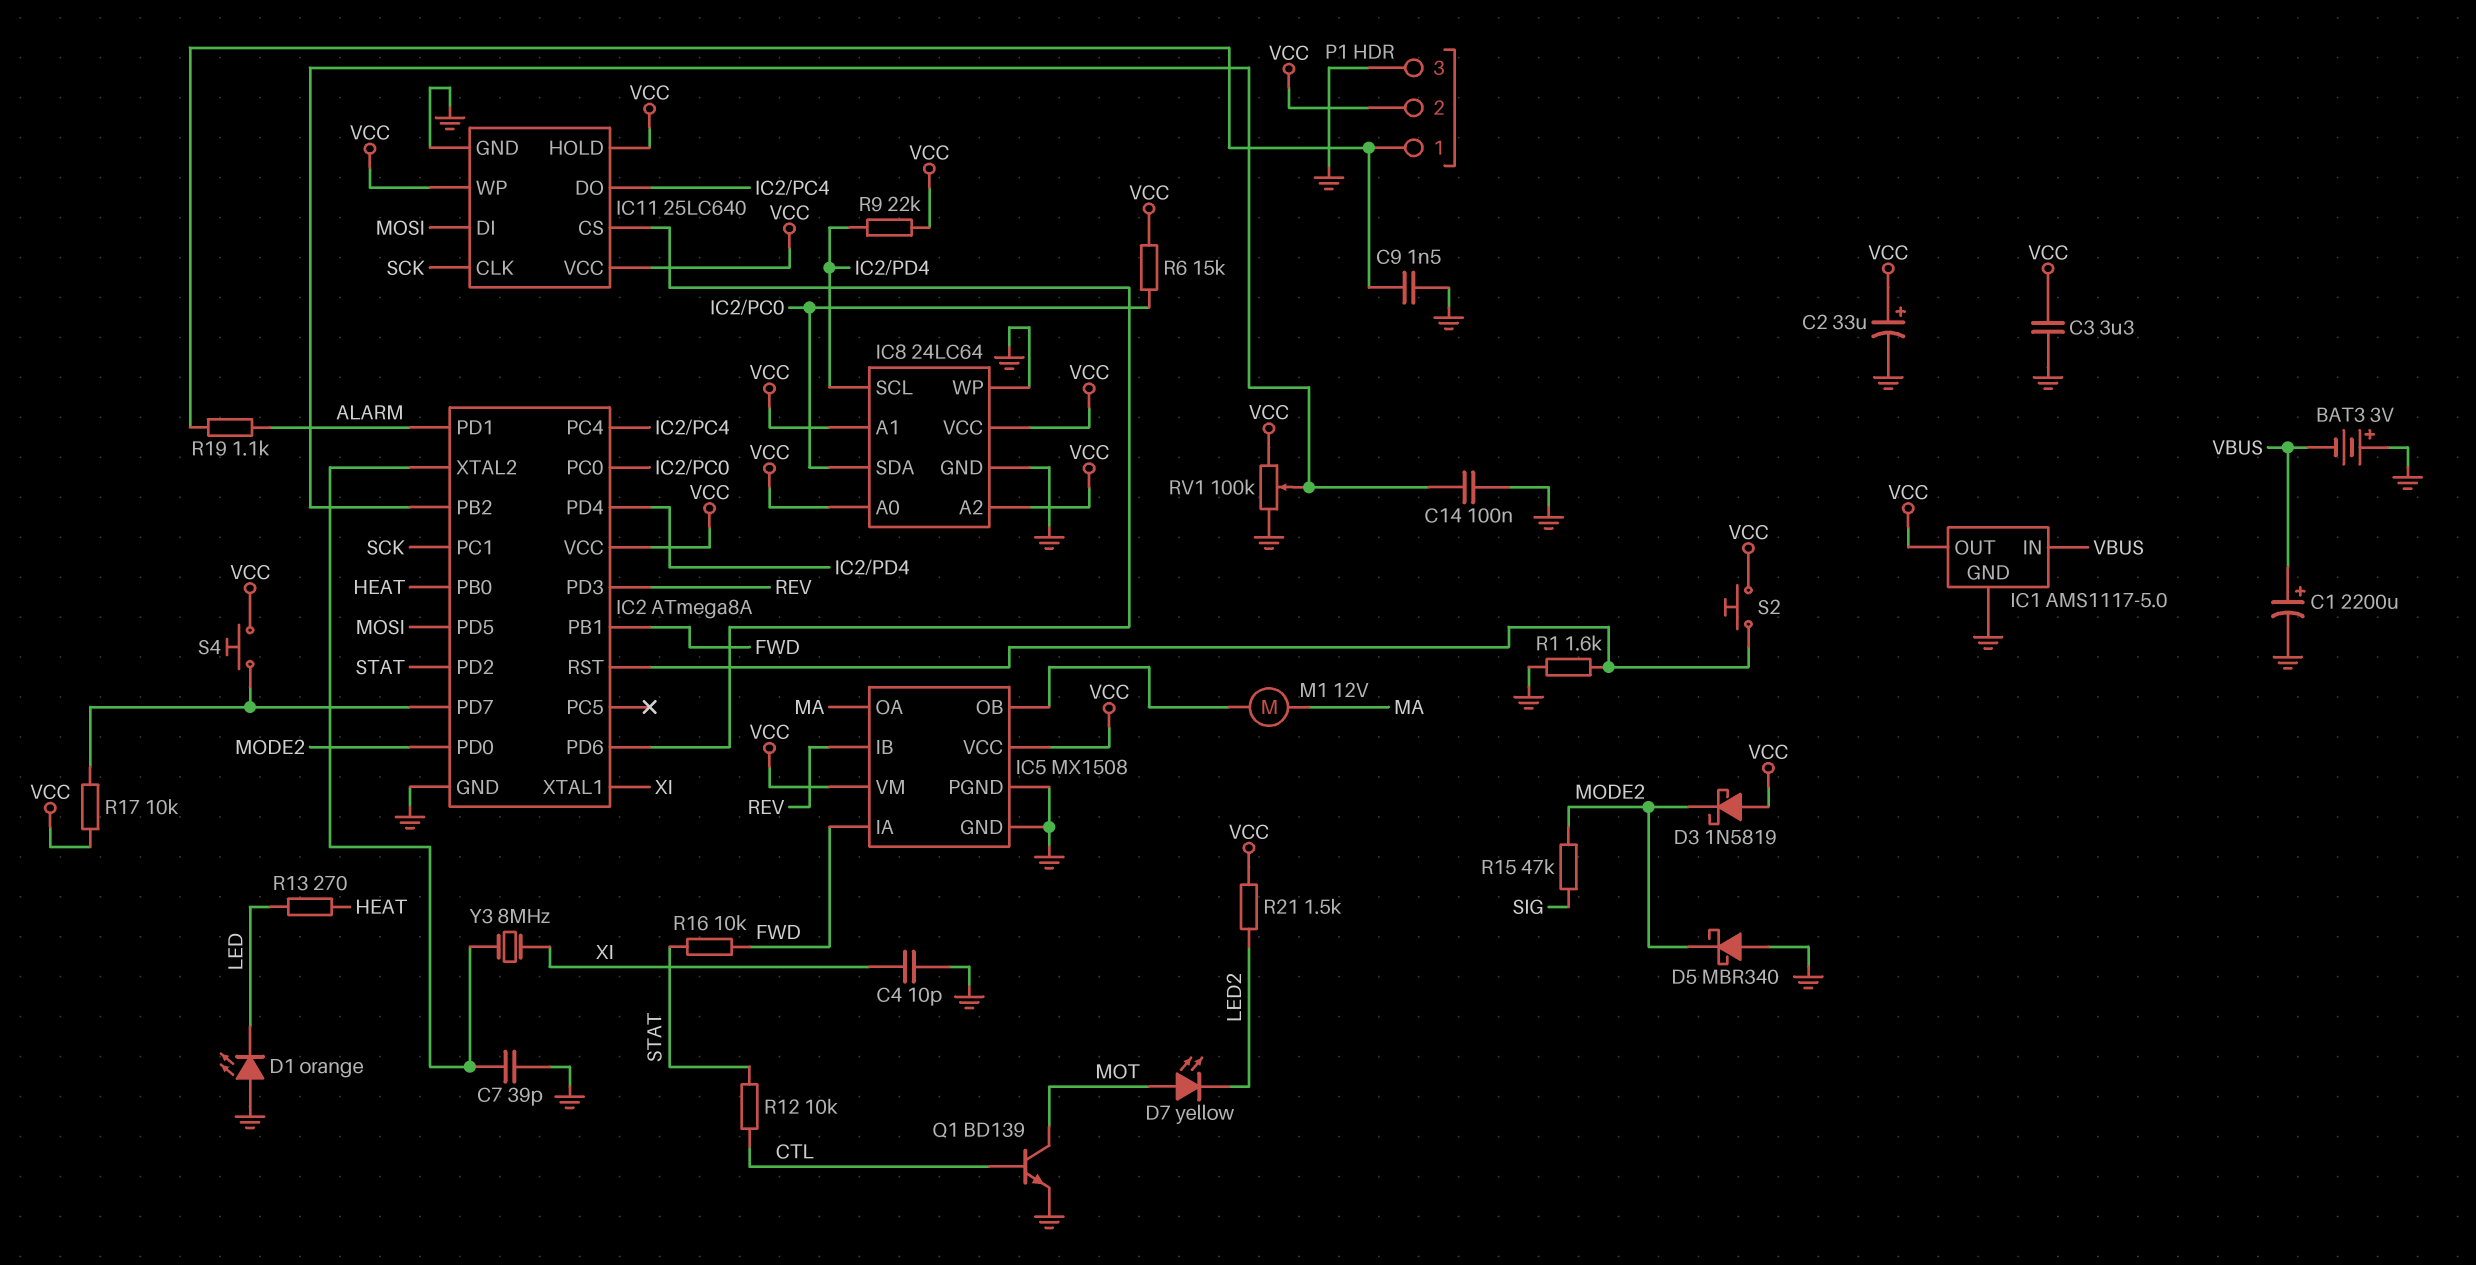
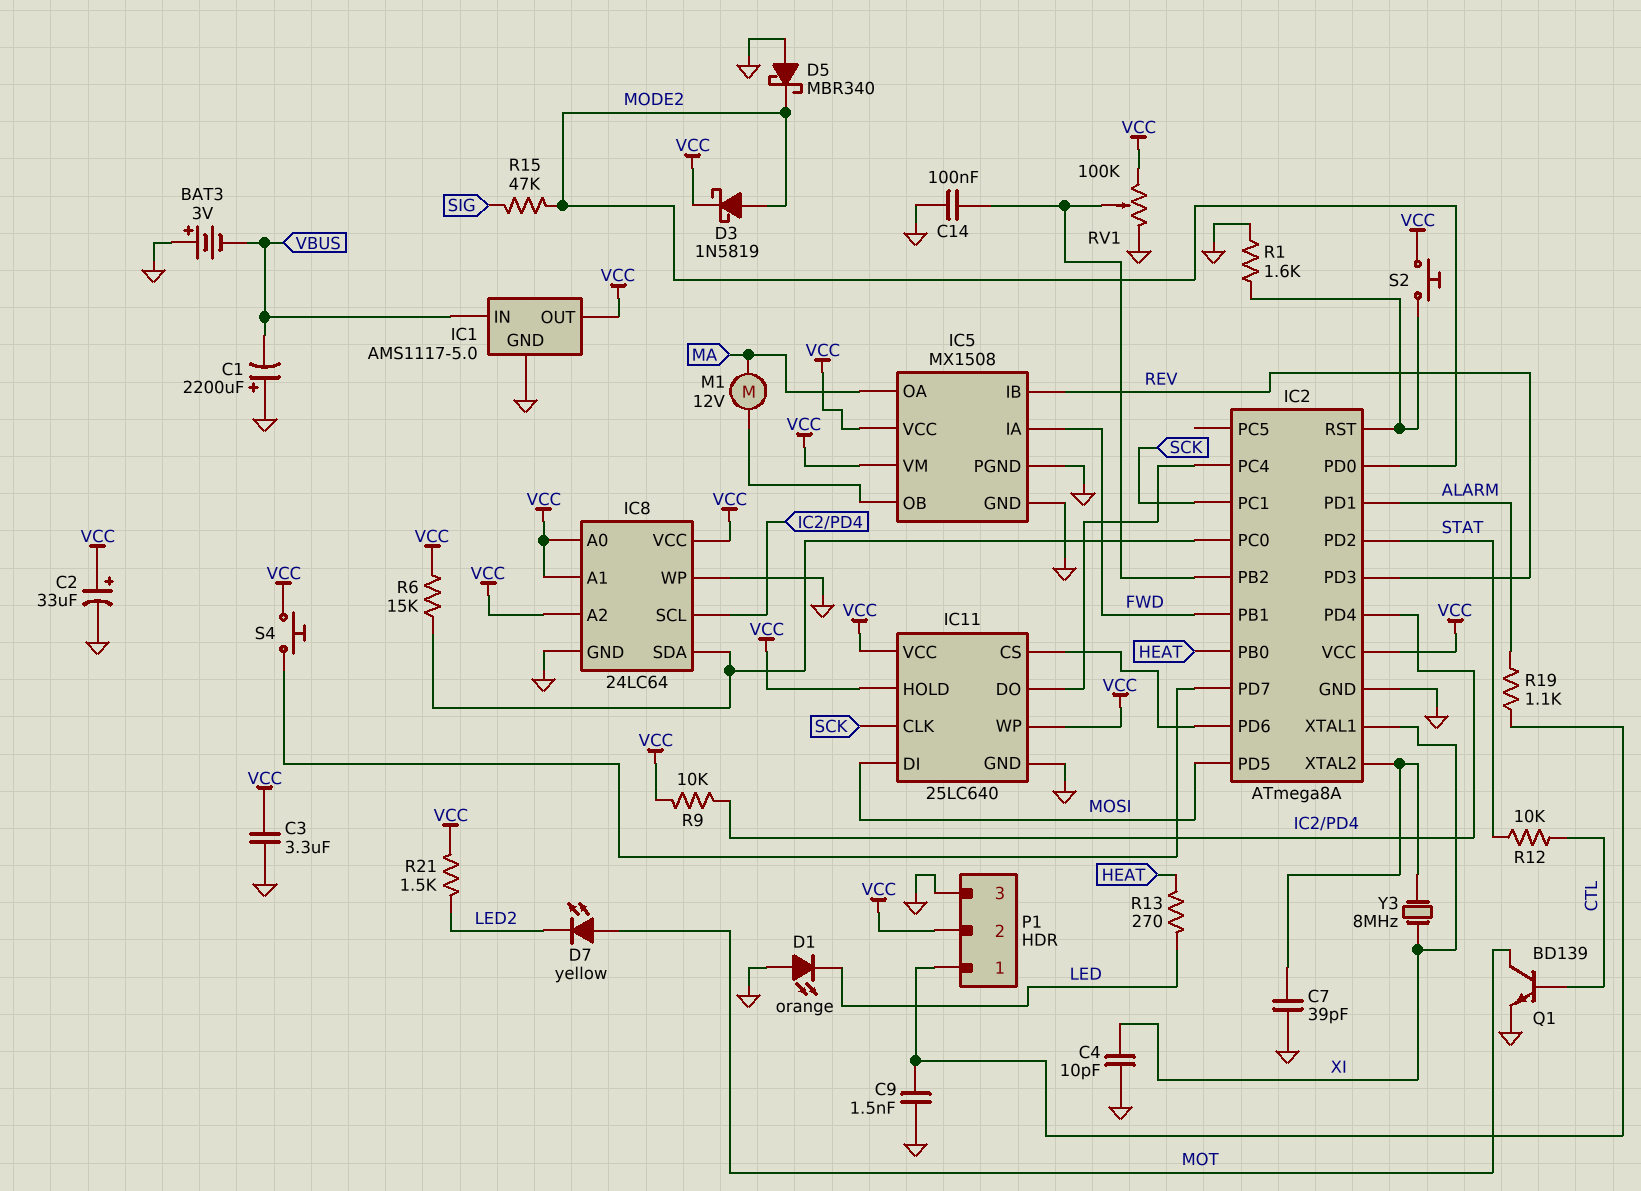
C1: 2200uF (plus VBUS, minus GND) -> 2200uF (plus GND, minus VBUS)
D3: schottky 1N5819 (A VCC, K MODE2) -> schottky 1N5819 (A MODE2, K VCC)
R9: 22k (IC2/PD4, VCC) -> 10k (IC2/PD4, VCC)
R16: 10k (FWD, STAT) -> none
R17: 10k (IC2/PD7, VCC) -> none

